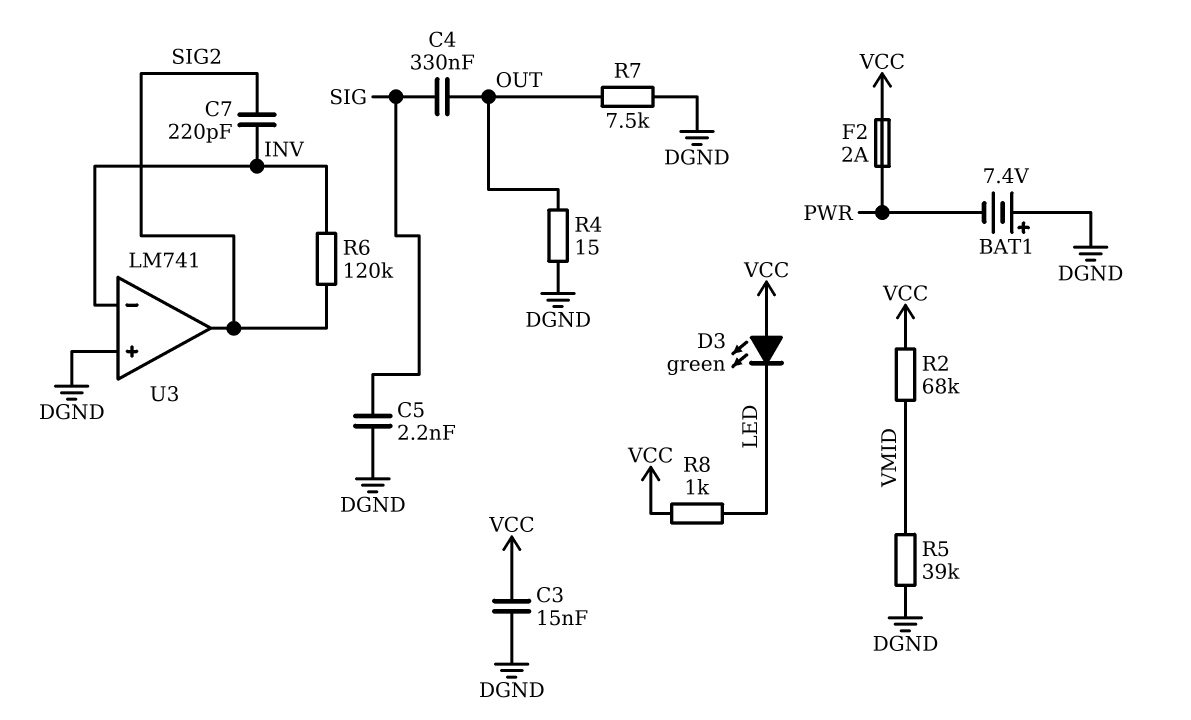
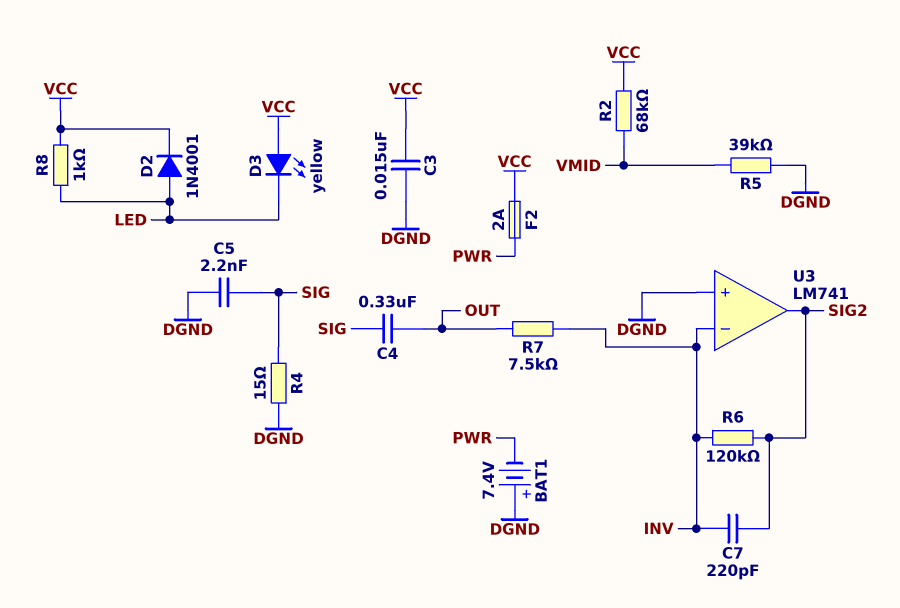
D2: none -> diode 1N4001 (A LED, K VCC)
D3: LED green (A VCC, K LED) -> LED yellow (A VCC, K LED)
R4: 15 (DGND, OUT) -> 15 (DGND, SIG)
R7: 7.5k (DGND, OUT) -> 7.5k (INV, OUT)

